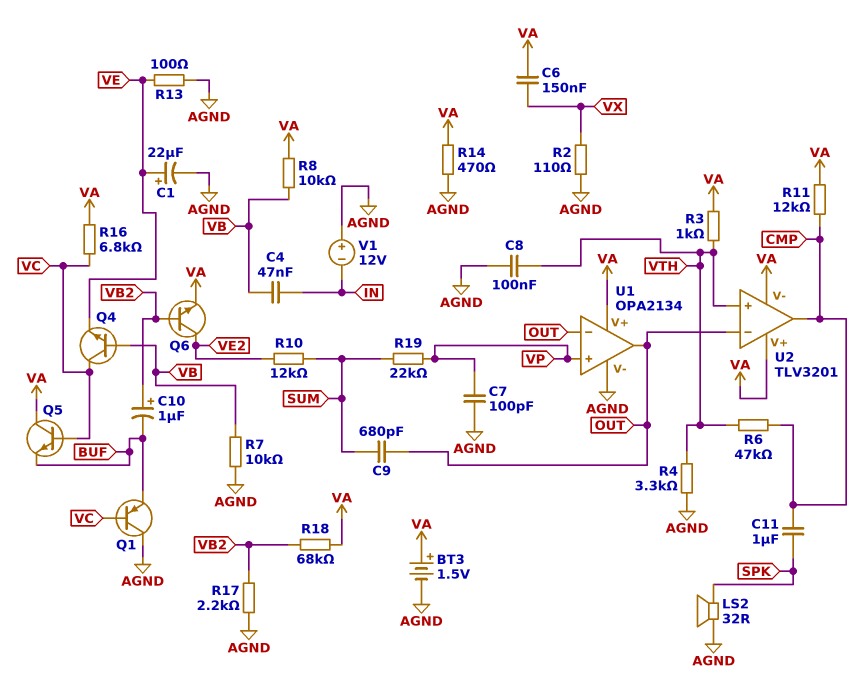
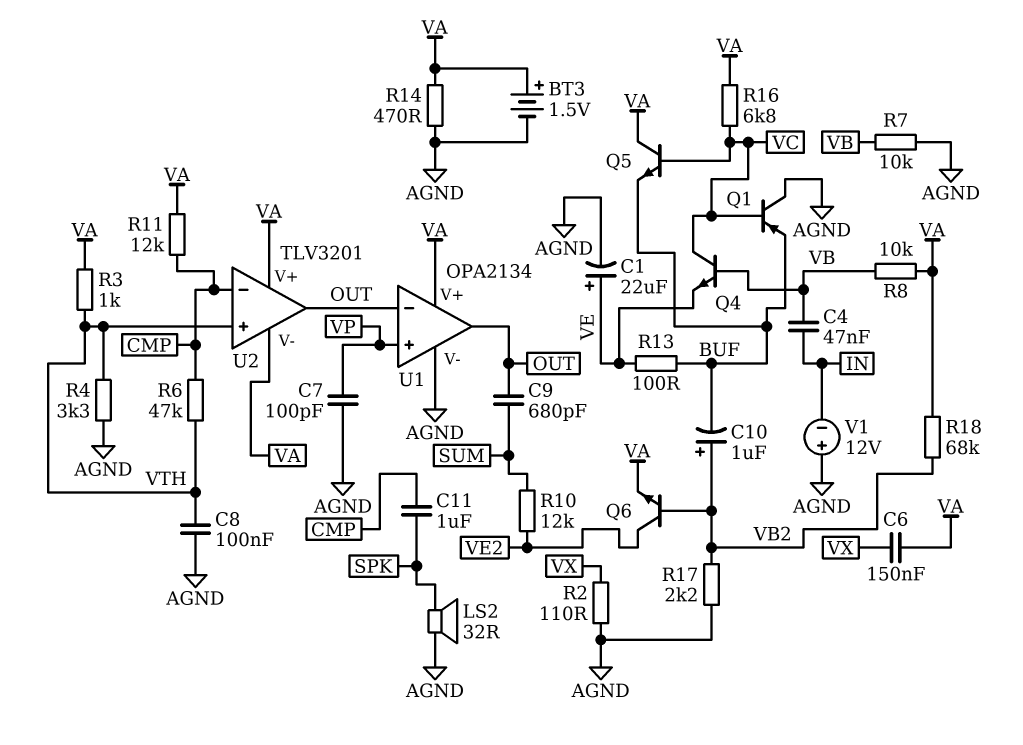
R13: 100 (AGND, VE) -> 100 (BUF, VE)
R19: 22k (SUM, VP) -> none
U2 pin in-: OUT -> CMP
U2 pin out: CMP -> OUT

